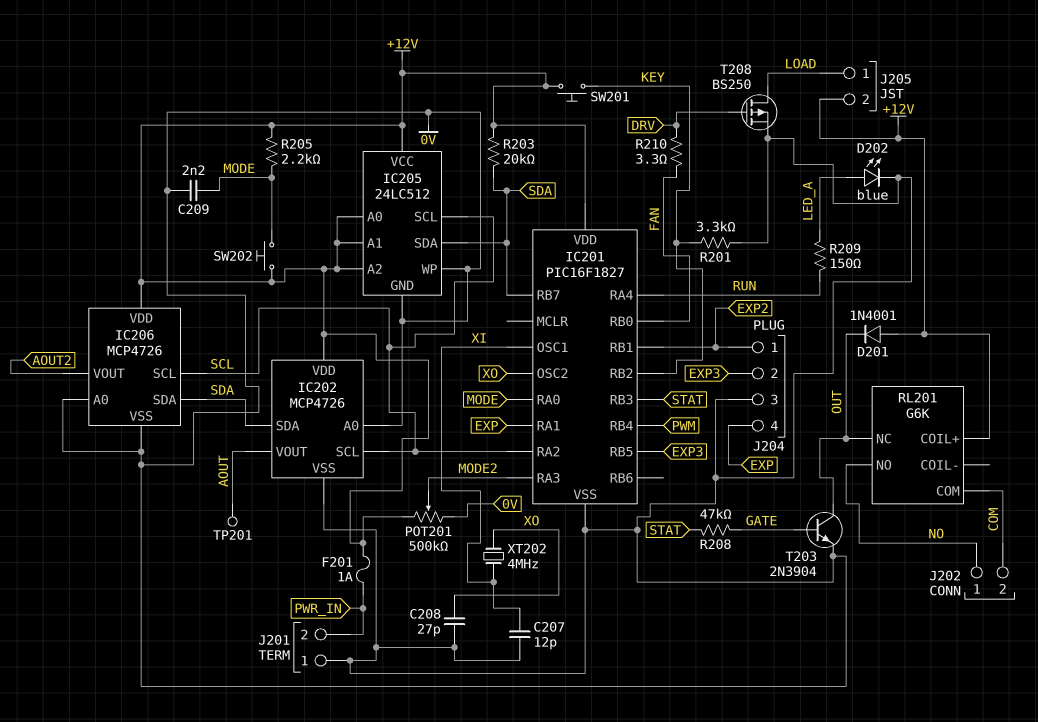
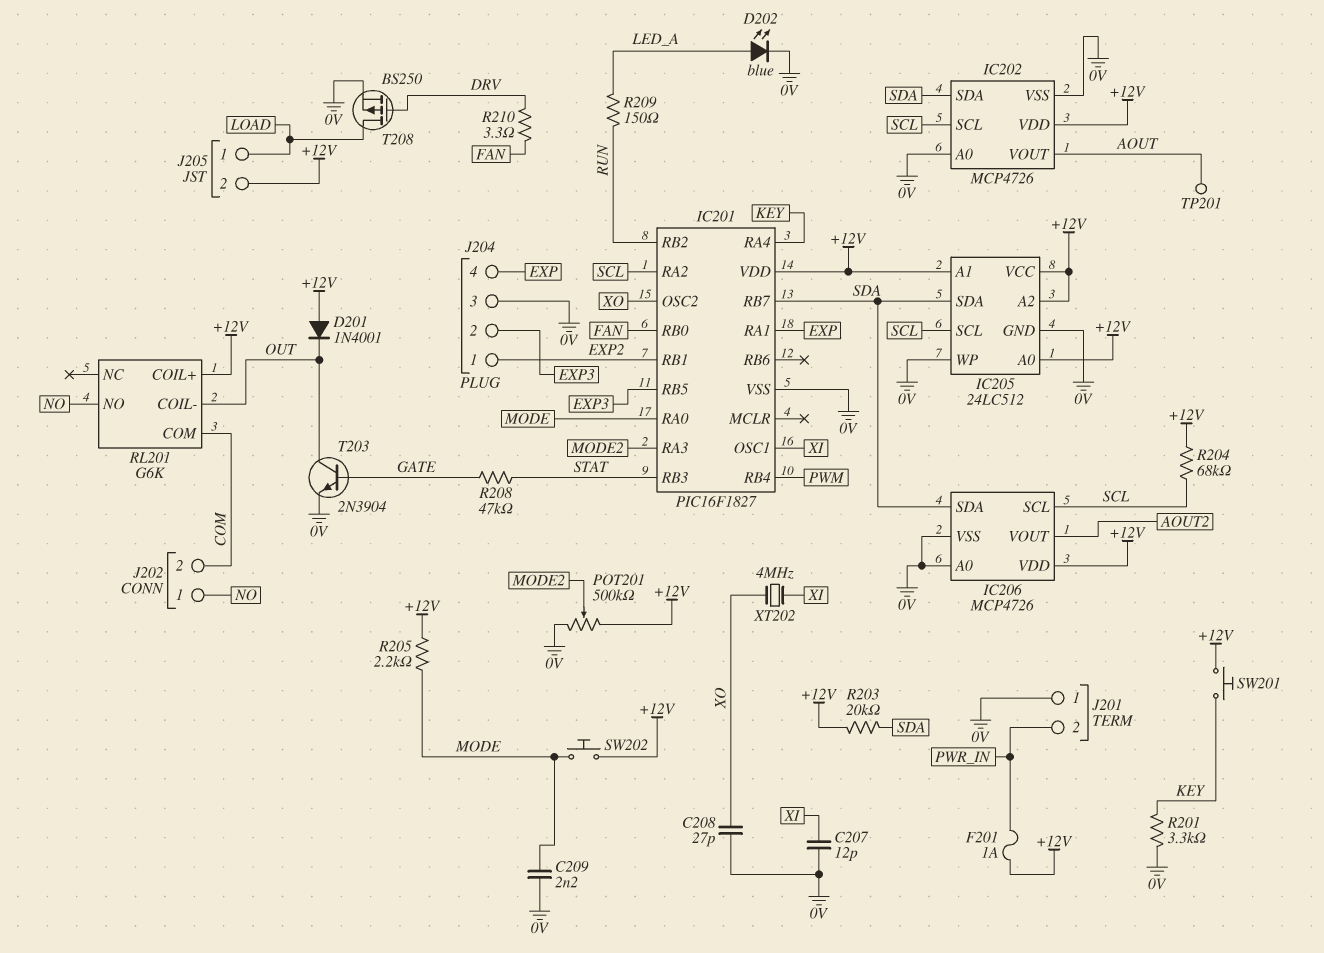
IC201 pin RA4: RUN -> KEY
IC201 pin RB2: KEY -> RUN
R204: none -> 68k (+12V, SCL)
RL201 pin COIL-: none -> OUT
RL201 pin NC: OUT -> none

